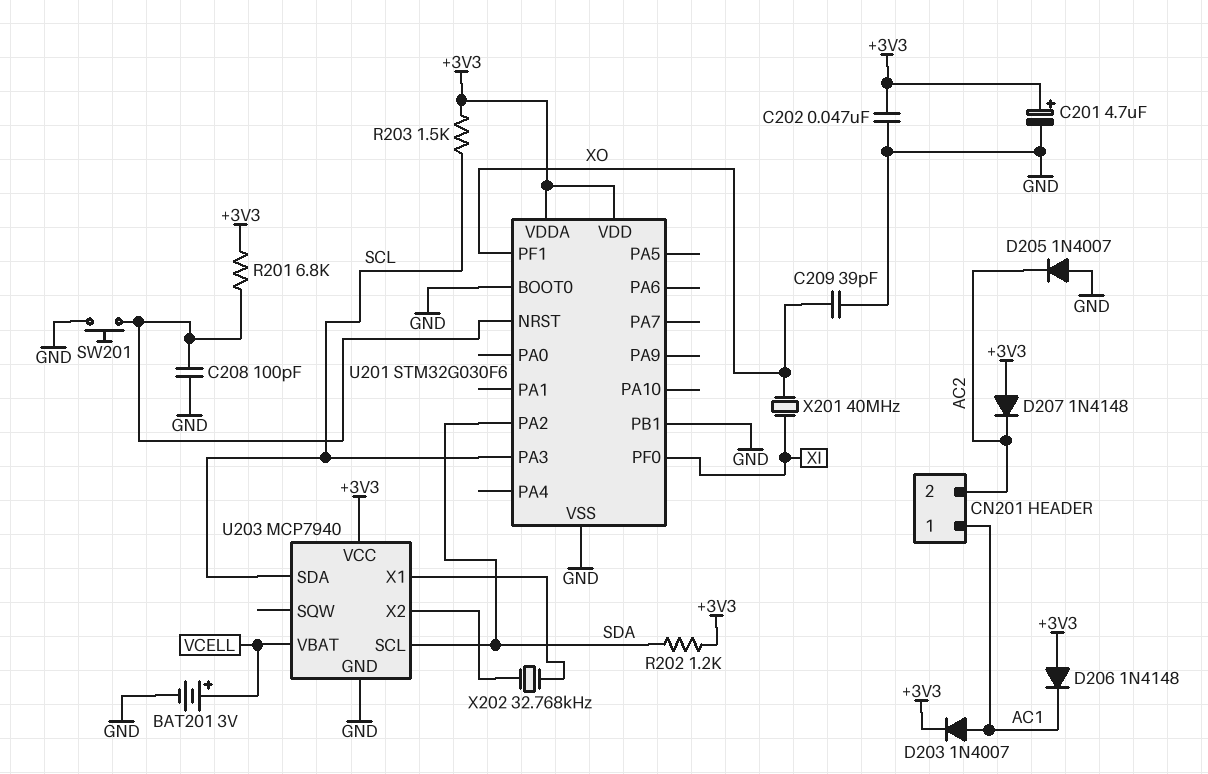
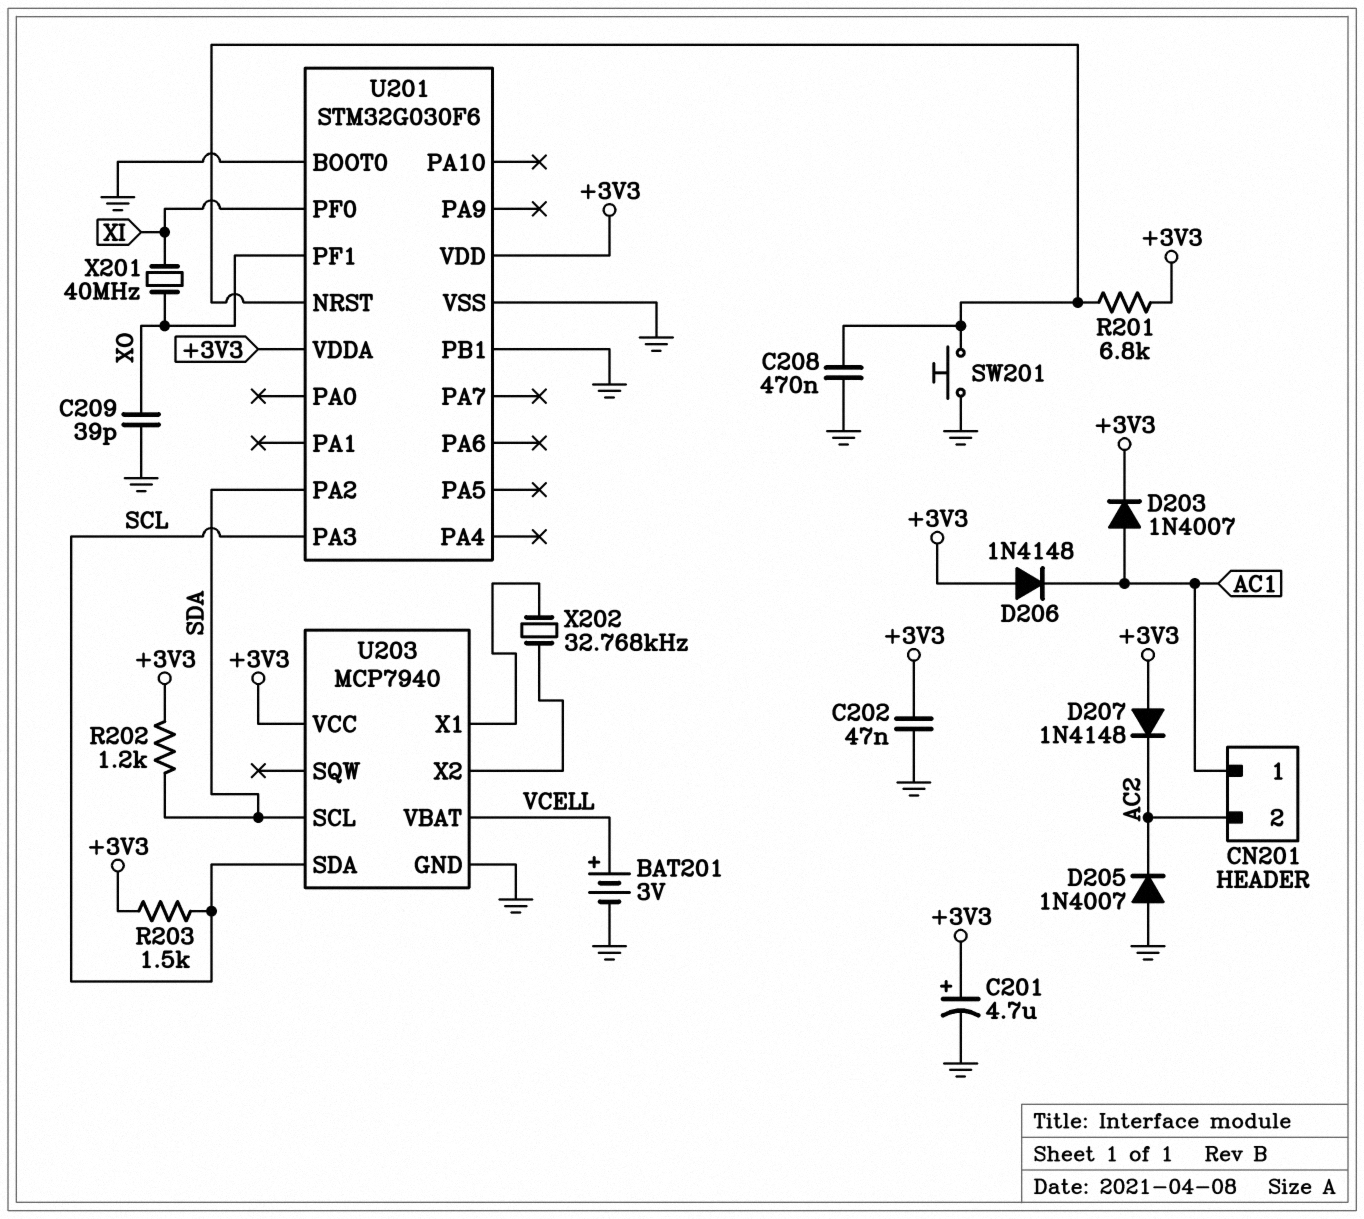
C208: 100pF (GND, U201/NRST) -> 470nF (GND, U201/NRST)

